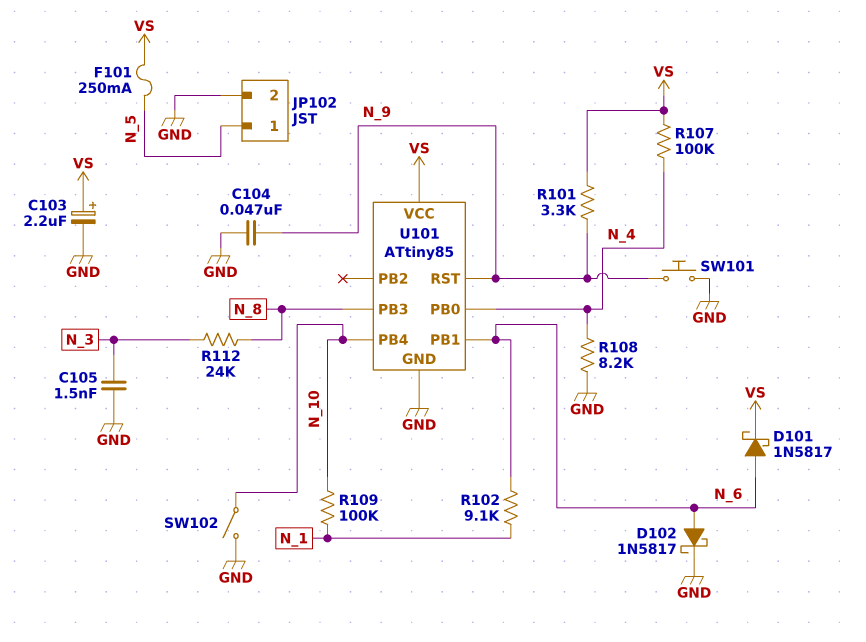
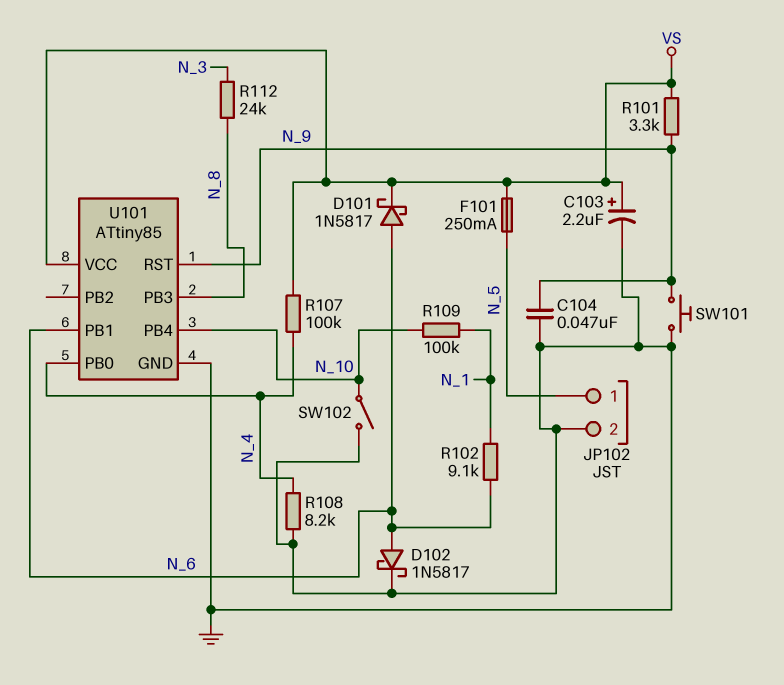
C105: 1.5nF (GND, N_3) -> none

